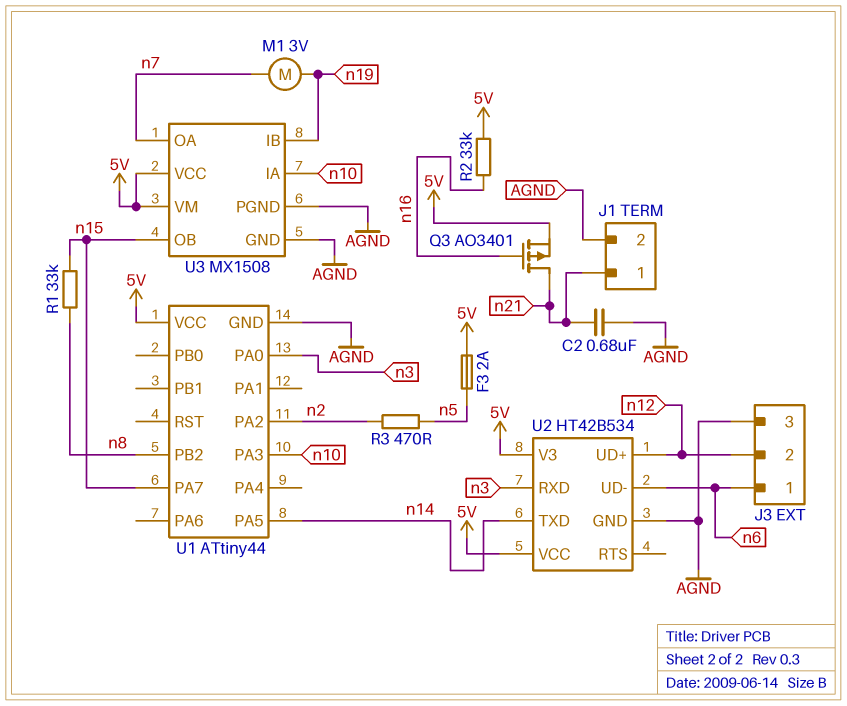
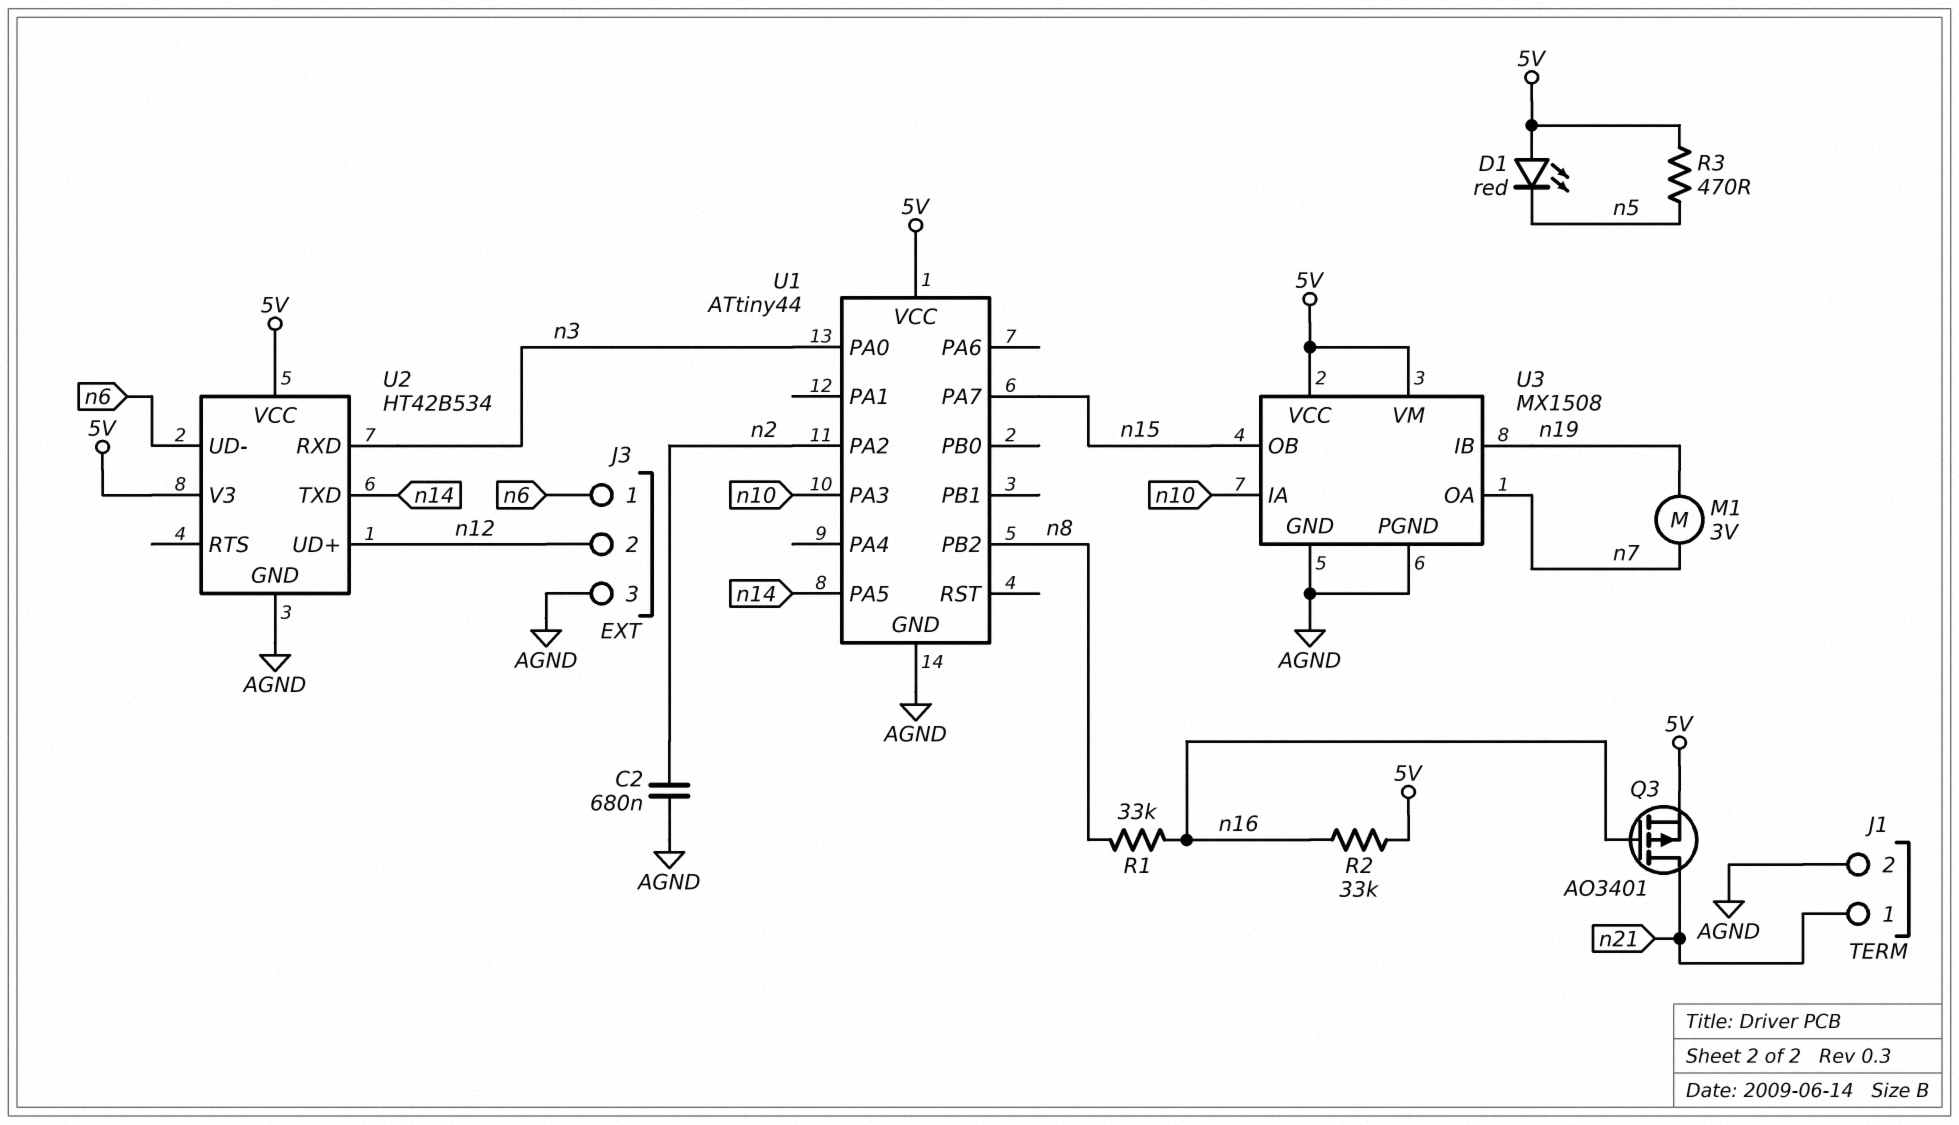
C2: 680nF (AGND, n21) -> 680nF (AGND, n2)
D1: none -> LED red (A 5V, K n5)
F3: 2A (5V, n5) -> none
R1: 33k (n8, n15) -> 33k (n8, n16)
R3: 470 (n2, n5) -> 470 (5V, n5)

